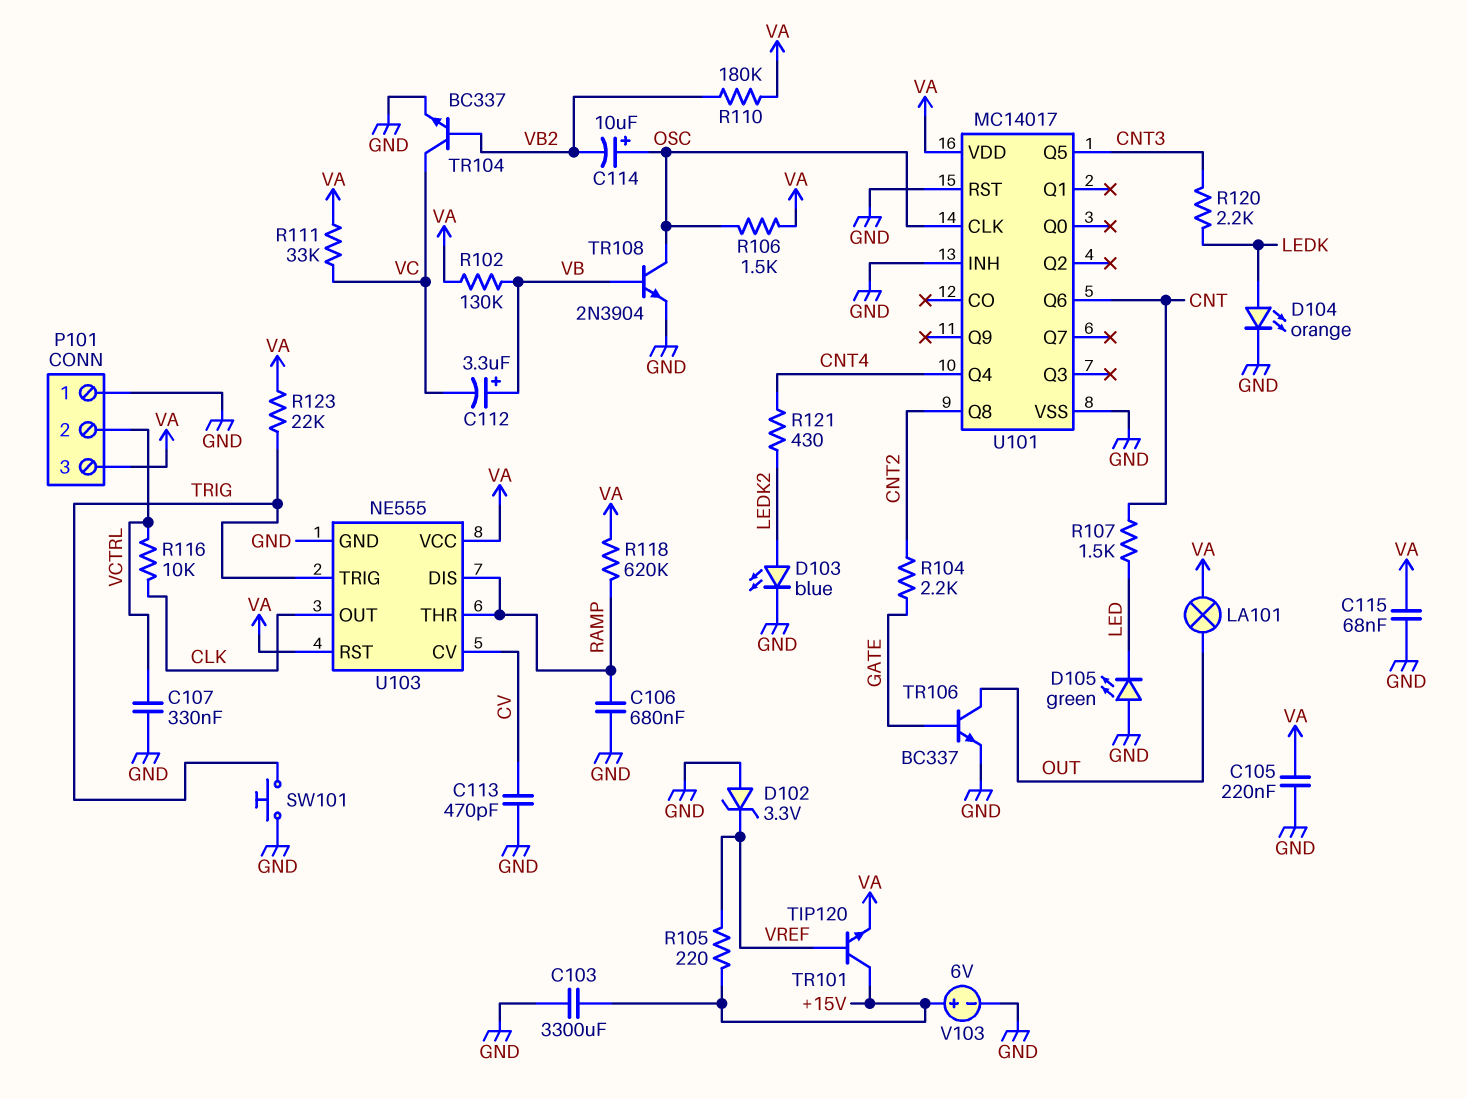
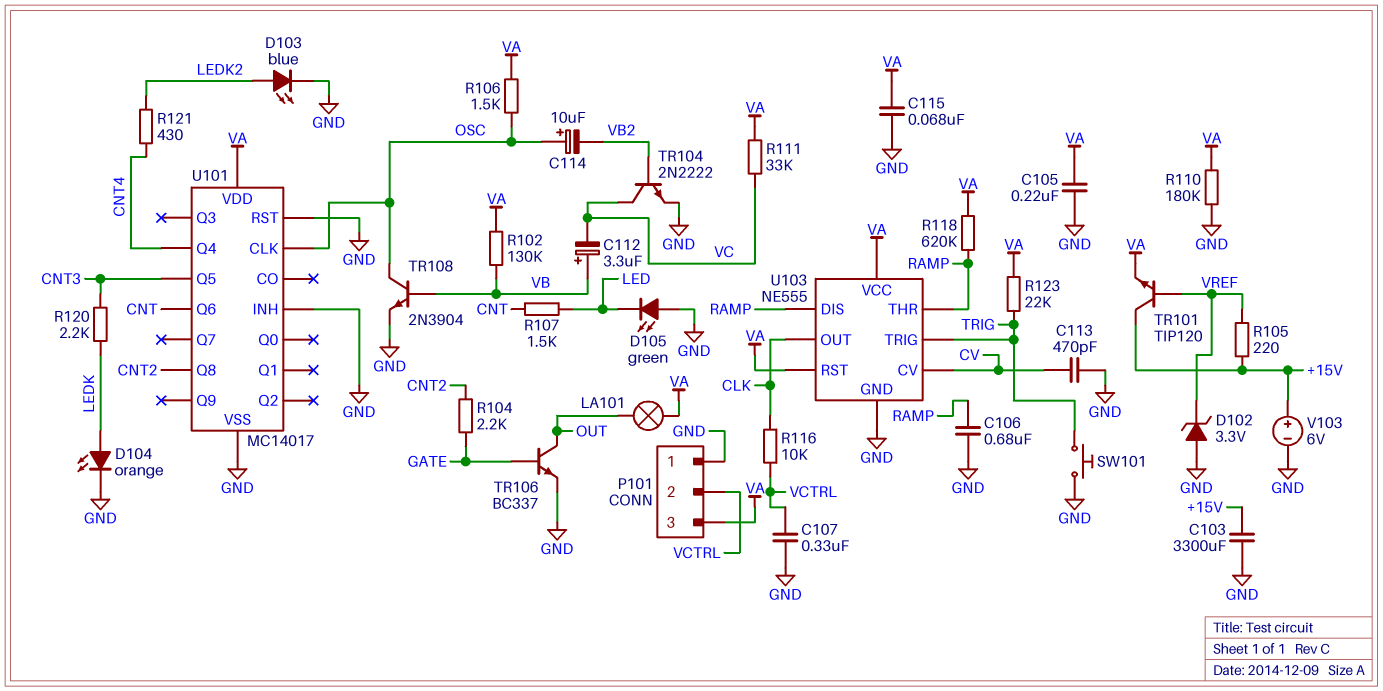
R110: 180k (VA, VB2) -> 180k (GND, VA)
TR104: NPN BC337 (B VB2, C VC, E GND) -> NPN 2N2222 (B VB2, C VC, E GND)

